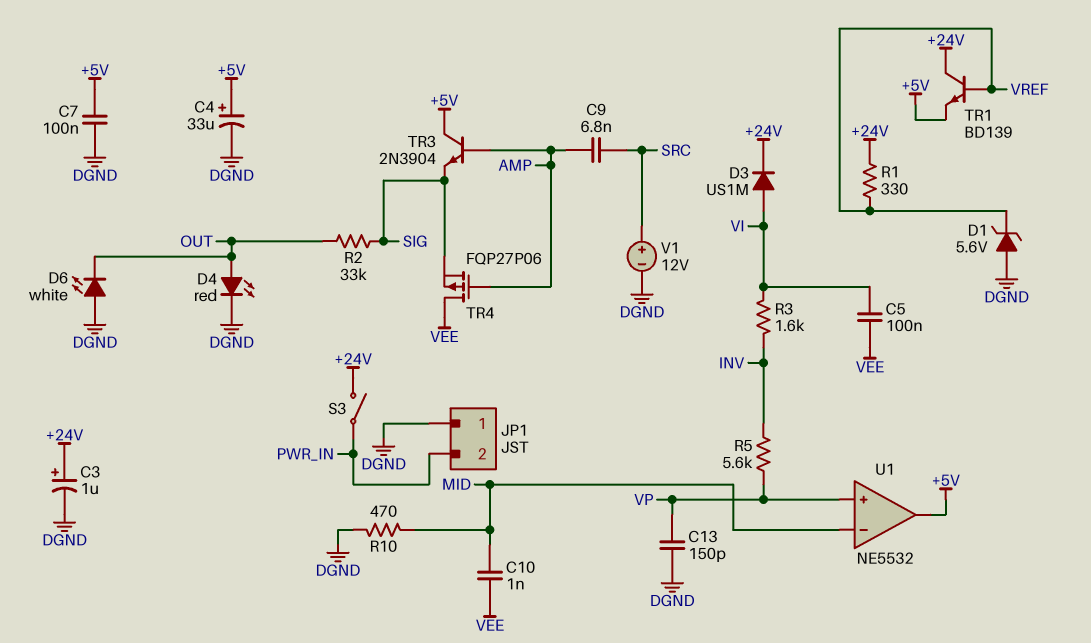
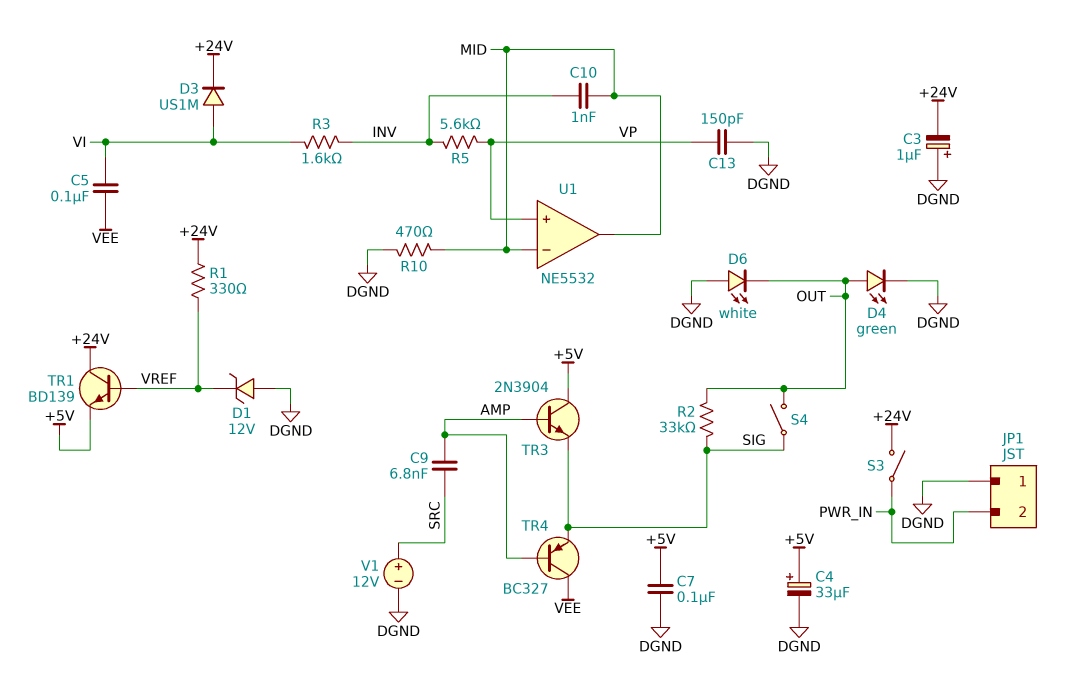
C3: 1uF (plus +24V, minus DGND) -> 1uF (plus DGND, minus +24V)
C10: 1nF (MID, VEE) -> 1nF (INV, MID)
D1: zener 5.6V (A DGND, K VREF) -> zener 12V (A DGND, K VREF)
D4: LED red (A OUT, K DGND) -> LED green (A OUT, K DGND)
S4: none -> switch (OUT, SIG)
TR4: PMOS FQP27P06 (G AMP, D VEE, S SIG) -> PNP BC327 (B AMP, C VEE, E SIG)
U1 pin out: +5V -> MID

